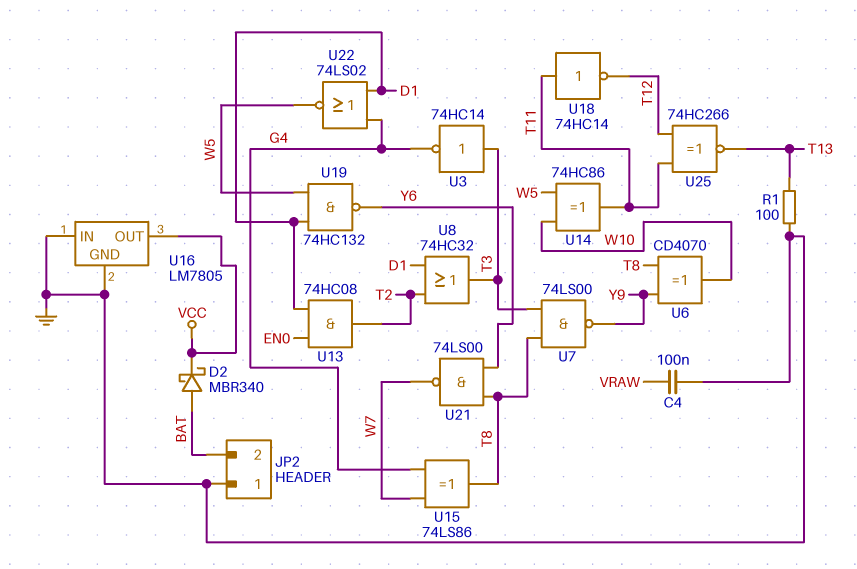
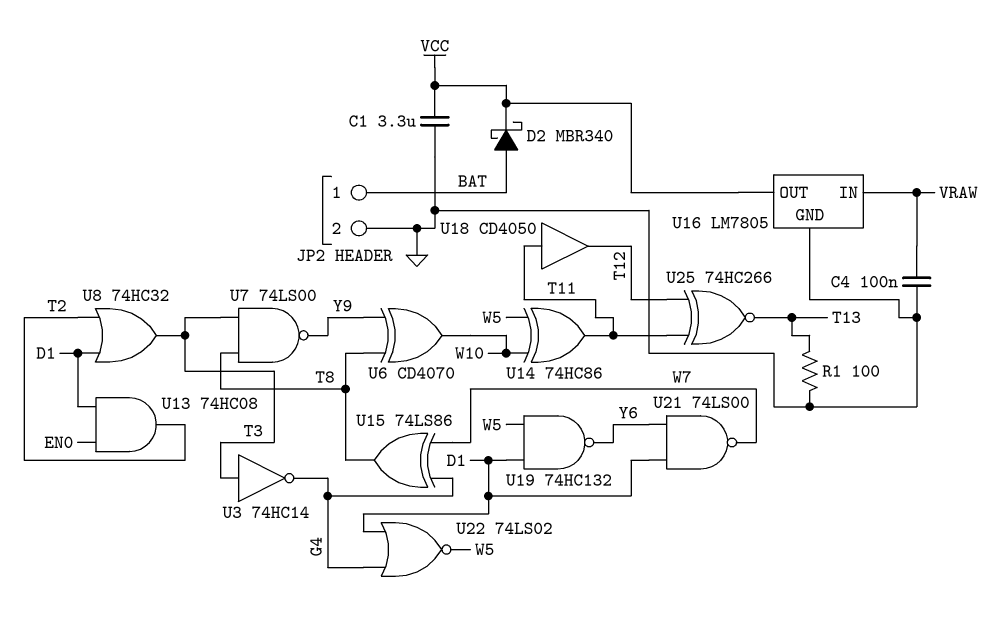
C1: none -> 3.3uF (GND, VCC)
JP2 pin 1: GND -> BAT
JP2 pin 2: BAT -> GND
U16 pin IN: GND -> VRAW
U18: NOT 74HC14 (in T11, out T12) -> buffer CD4050 (in T11, out T12)
U21: NAND 74LS00 (in T8, in Y6, out W7) -> NAND 74LS00 (in D1, in Y6, out W7)

